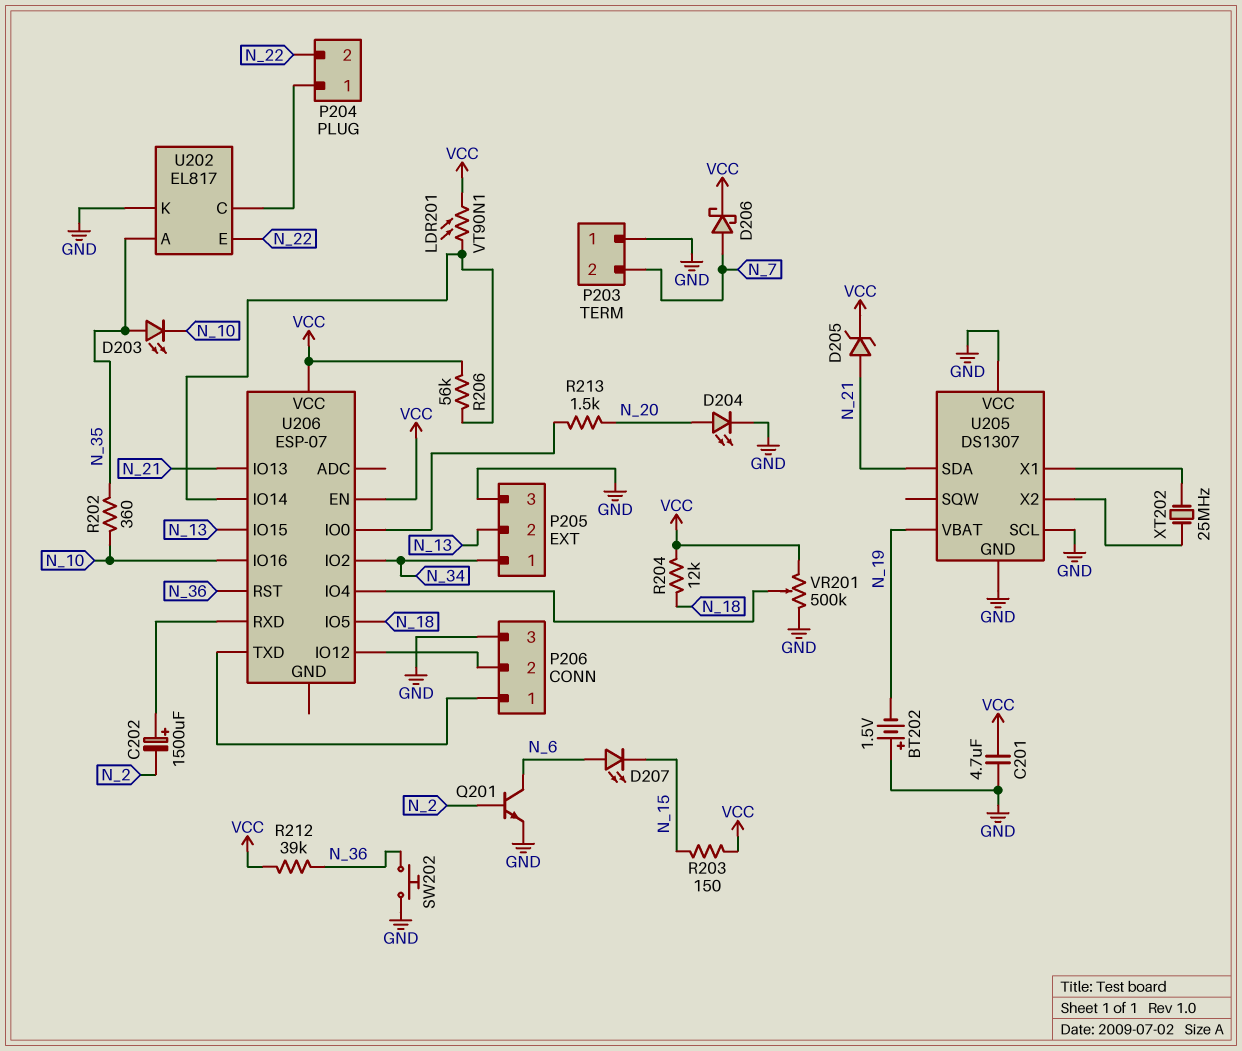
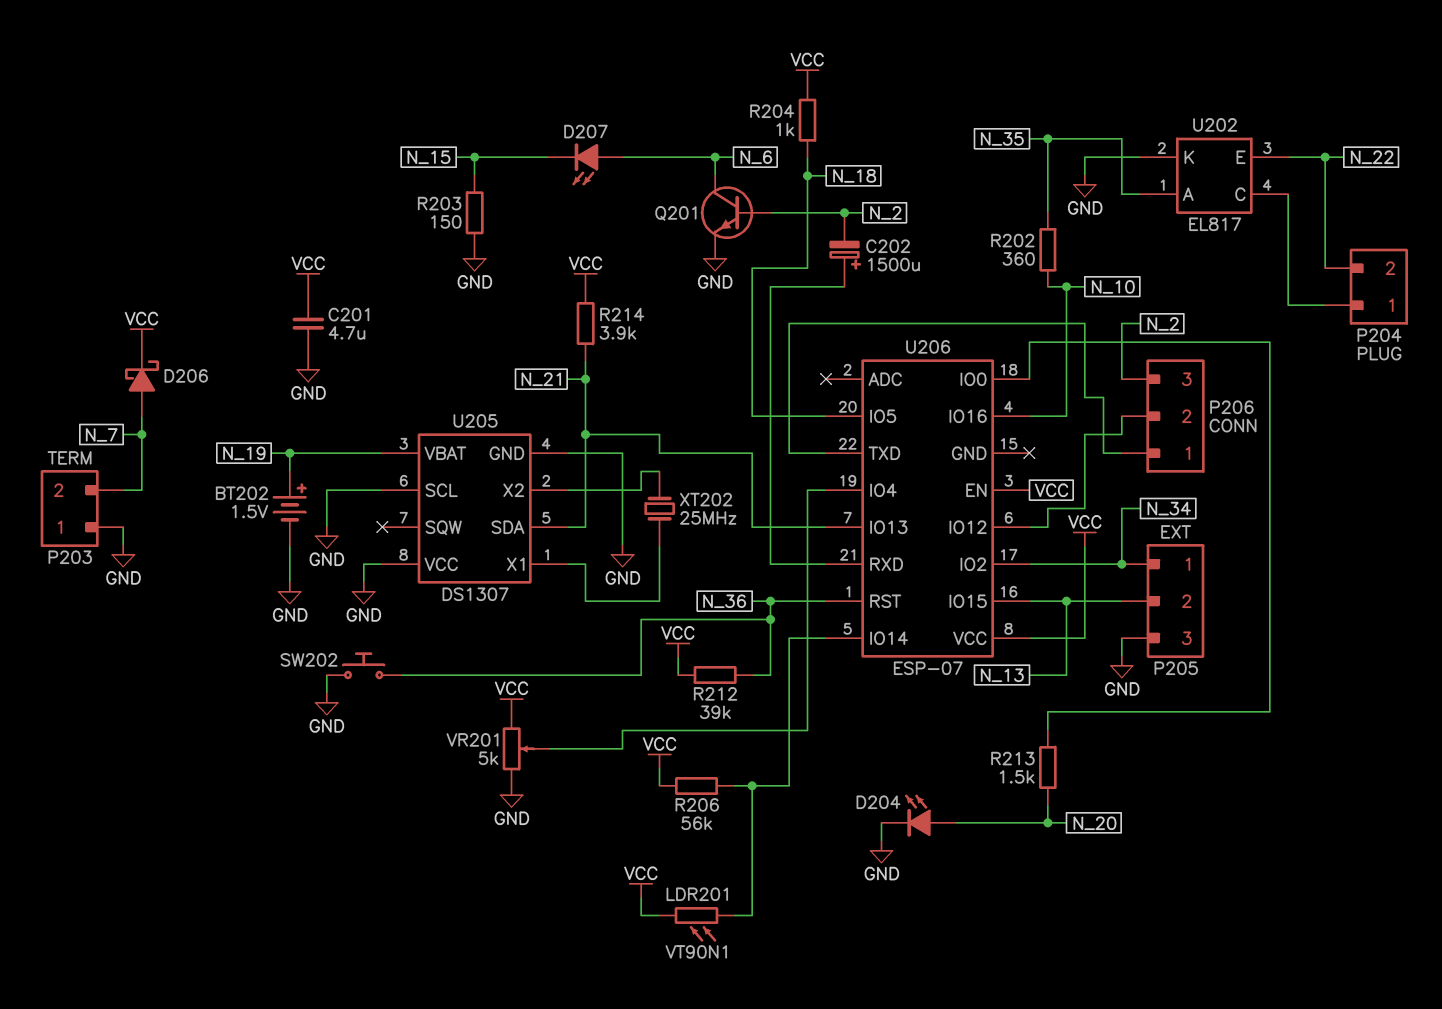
BT202: 1.5V (plus GND, minus N_19) -> 1.5V (plus N_19, minus GND)
D203: LED (A N_35, K N_10) -> none
D205: zener (A N_21, K VCC) -> none
P206 pin 3: GND -> N_2
R203: 150 (N_15, VCC) -> 150 (GND, N_15)
R204: 12k (N_18, VCC) -> 1k (N_18, VCC)
R214: none -> 3.9k (N_21, VCC)
VR201: 500k (GND, VCC, wiper U206/IO4) -> 5k (GND, VCC, wiper U206/IO4)

